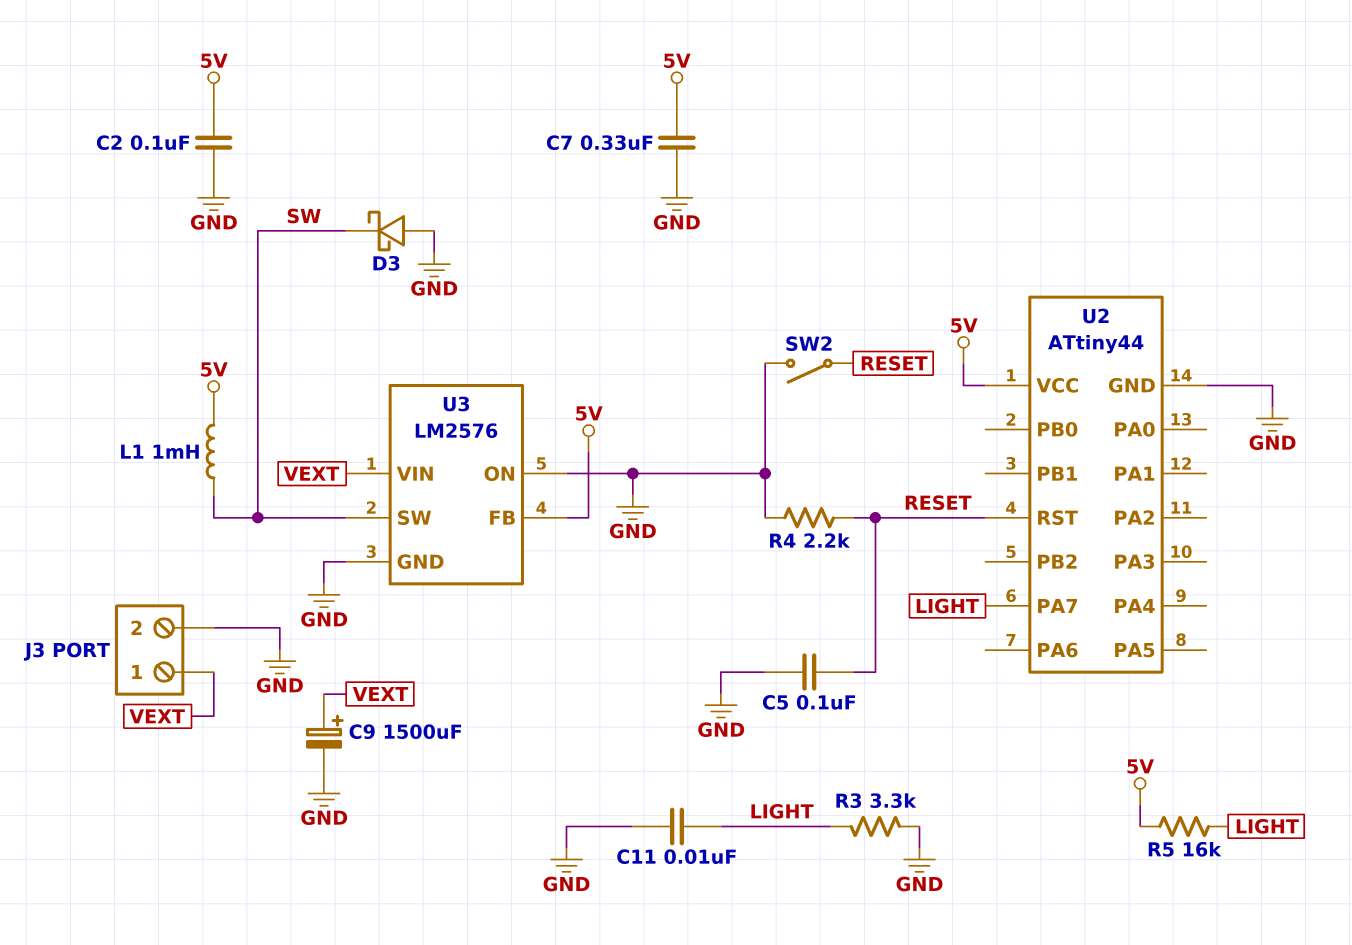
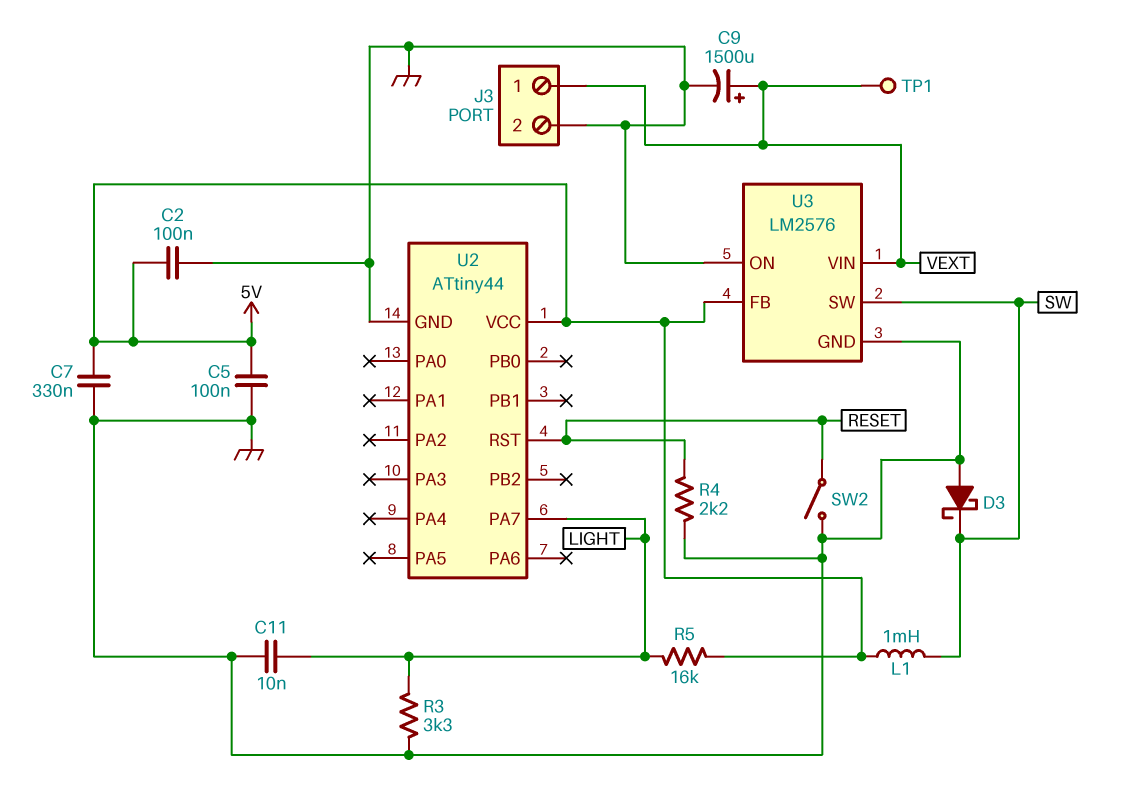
C5: 100nF (GND, RESET) -> 100nF (5V, GND)
TP1: none -> test point (VEXT)

